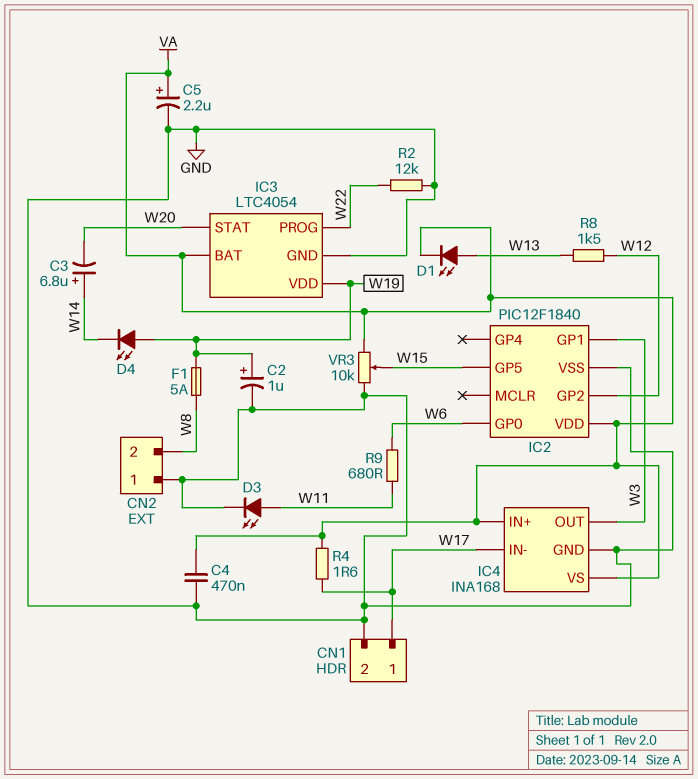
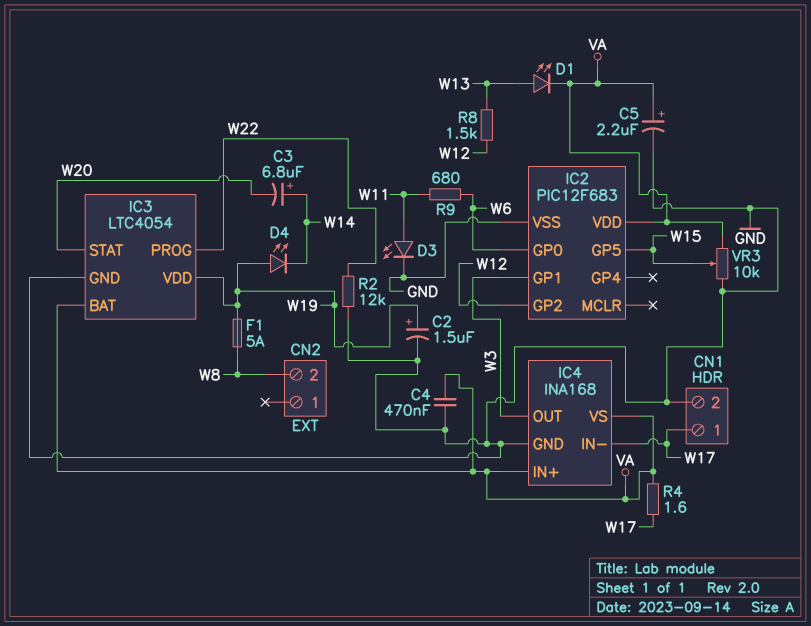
C2: 1uF (plus W19, minus GND) -> 1.5uF (plus W19, minus GND)
CN2 pin 1: GND -> none
IC2: PIC12F1840 -> PIC12F683

